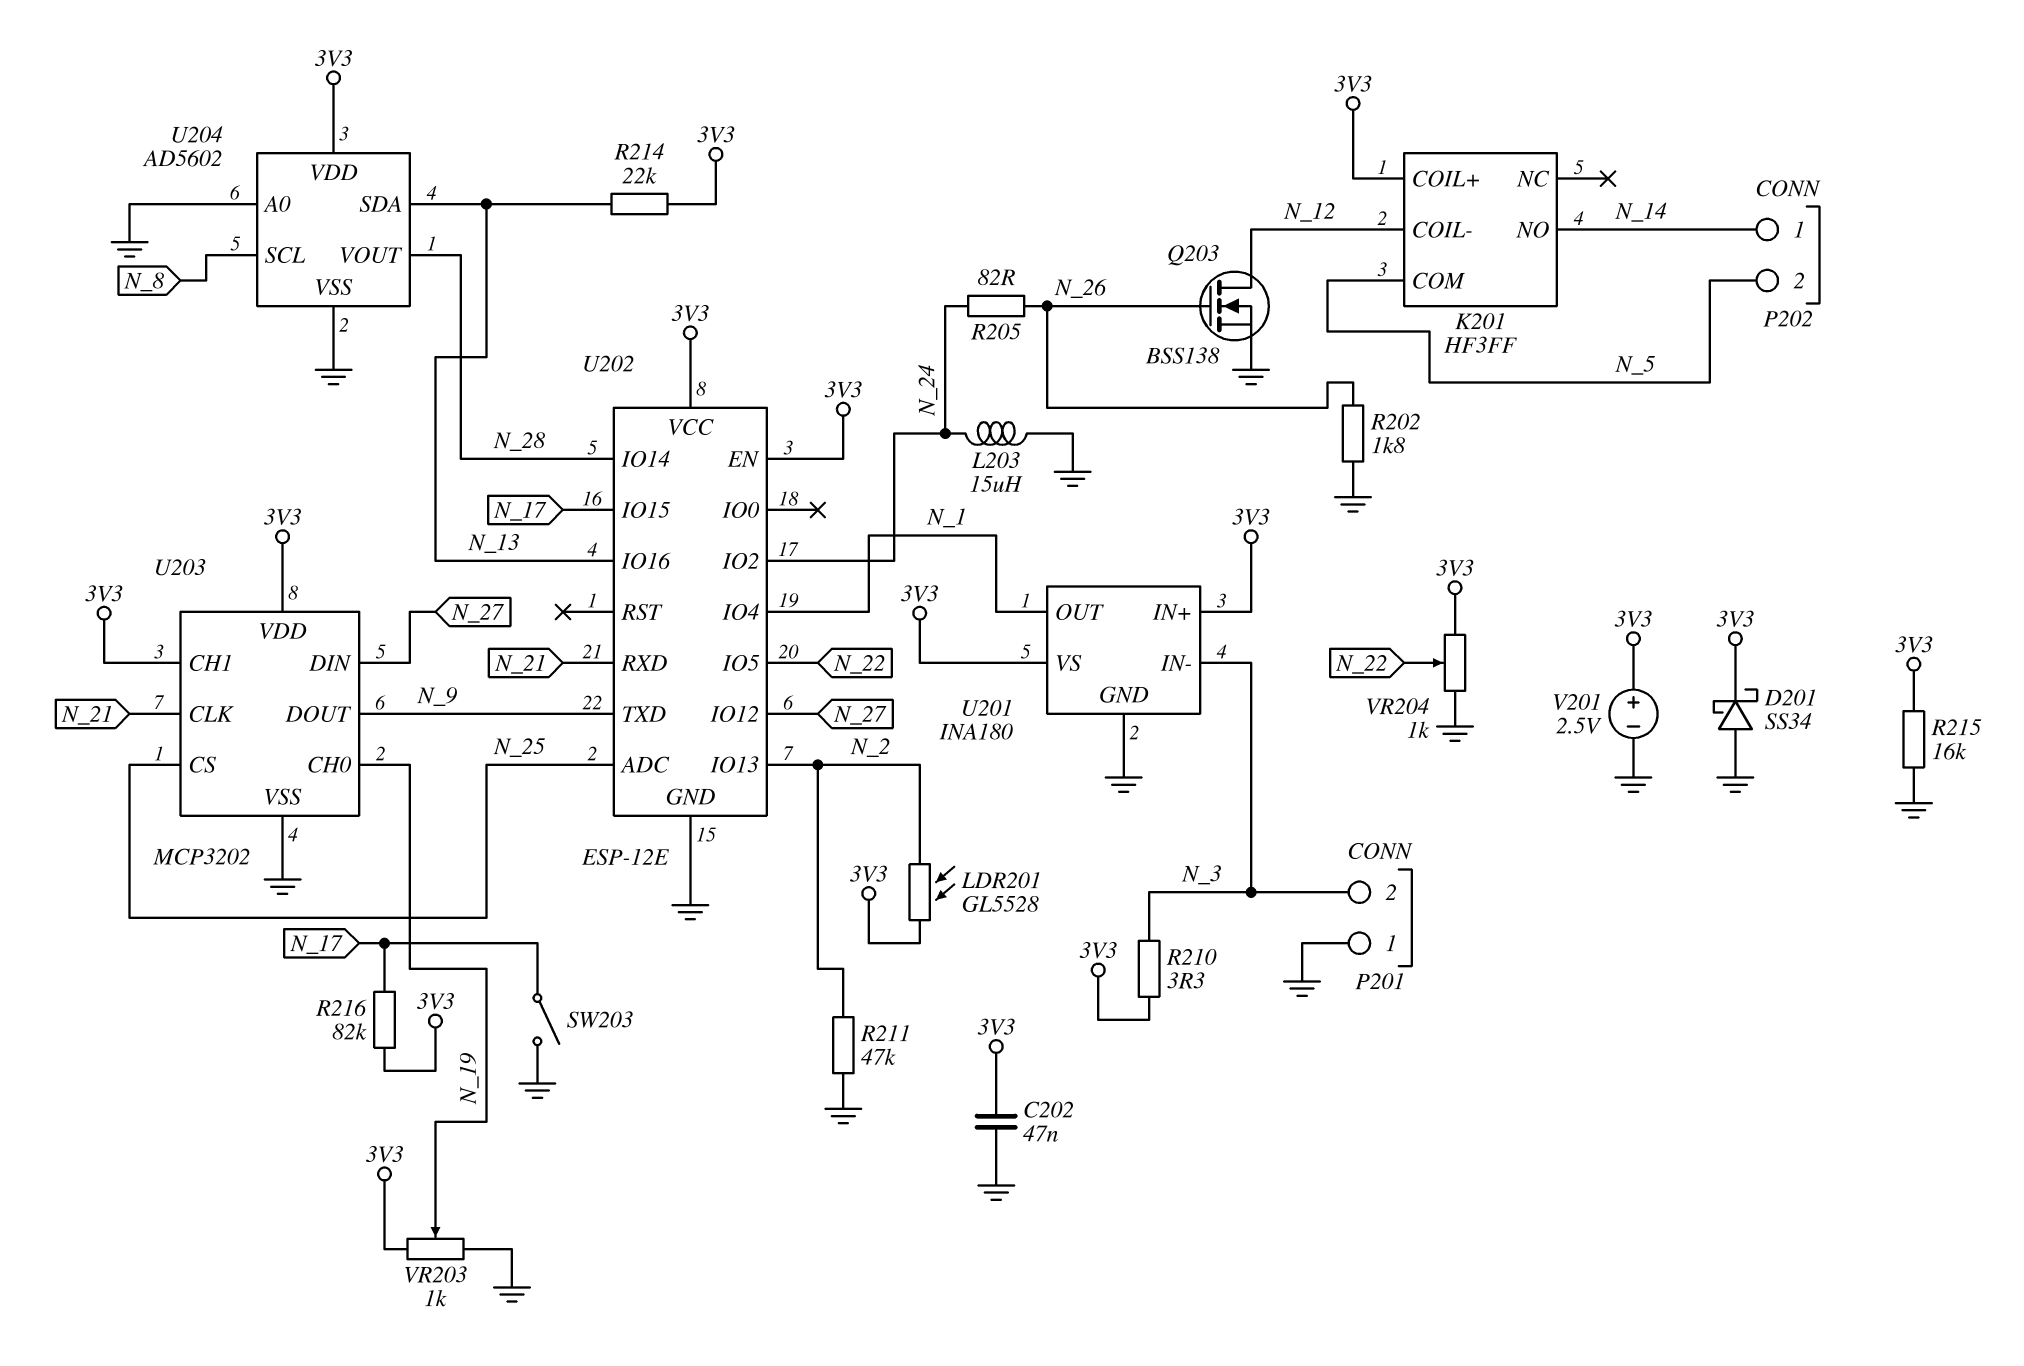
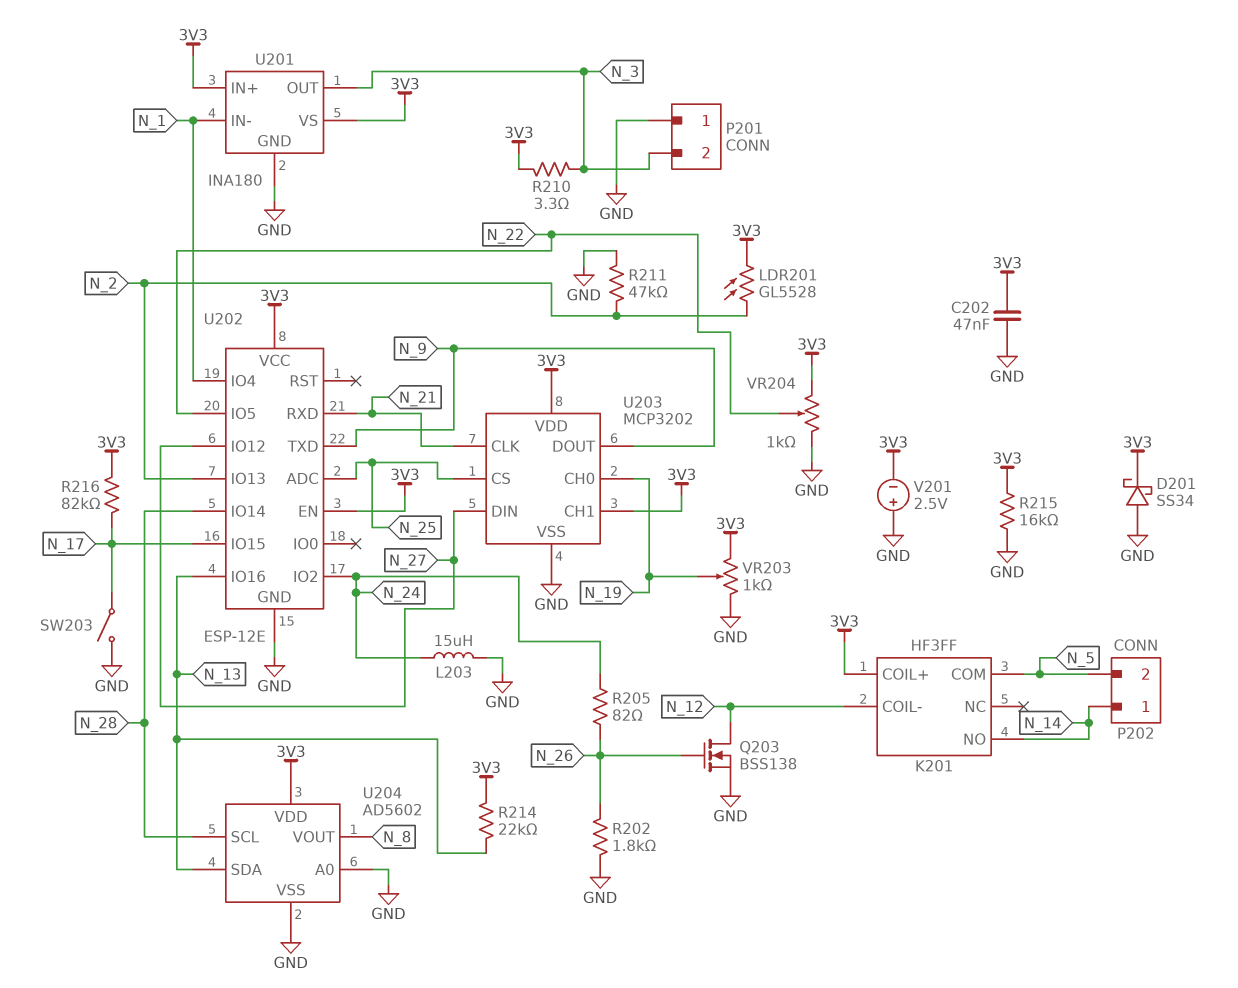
U201 pin IN-: N_3 -> N_1
U201 pin OUT: N_1 -> N_3
U204 pin SCL: N_8 -> N_28
U204 pin VOUT: N_28 -> N_8
V201: 2.5V (plus 3V3, minus GND) -> 2.5V (plus GND, minus 3V3)

